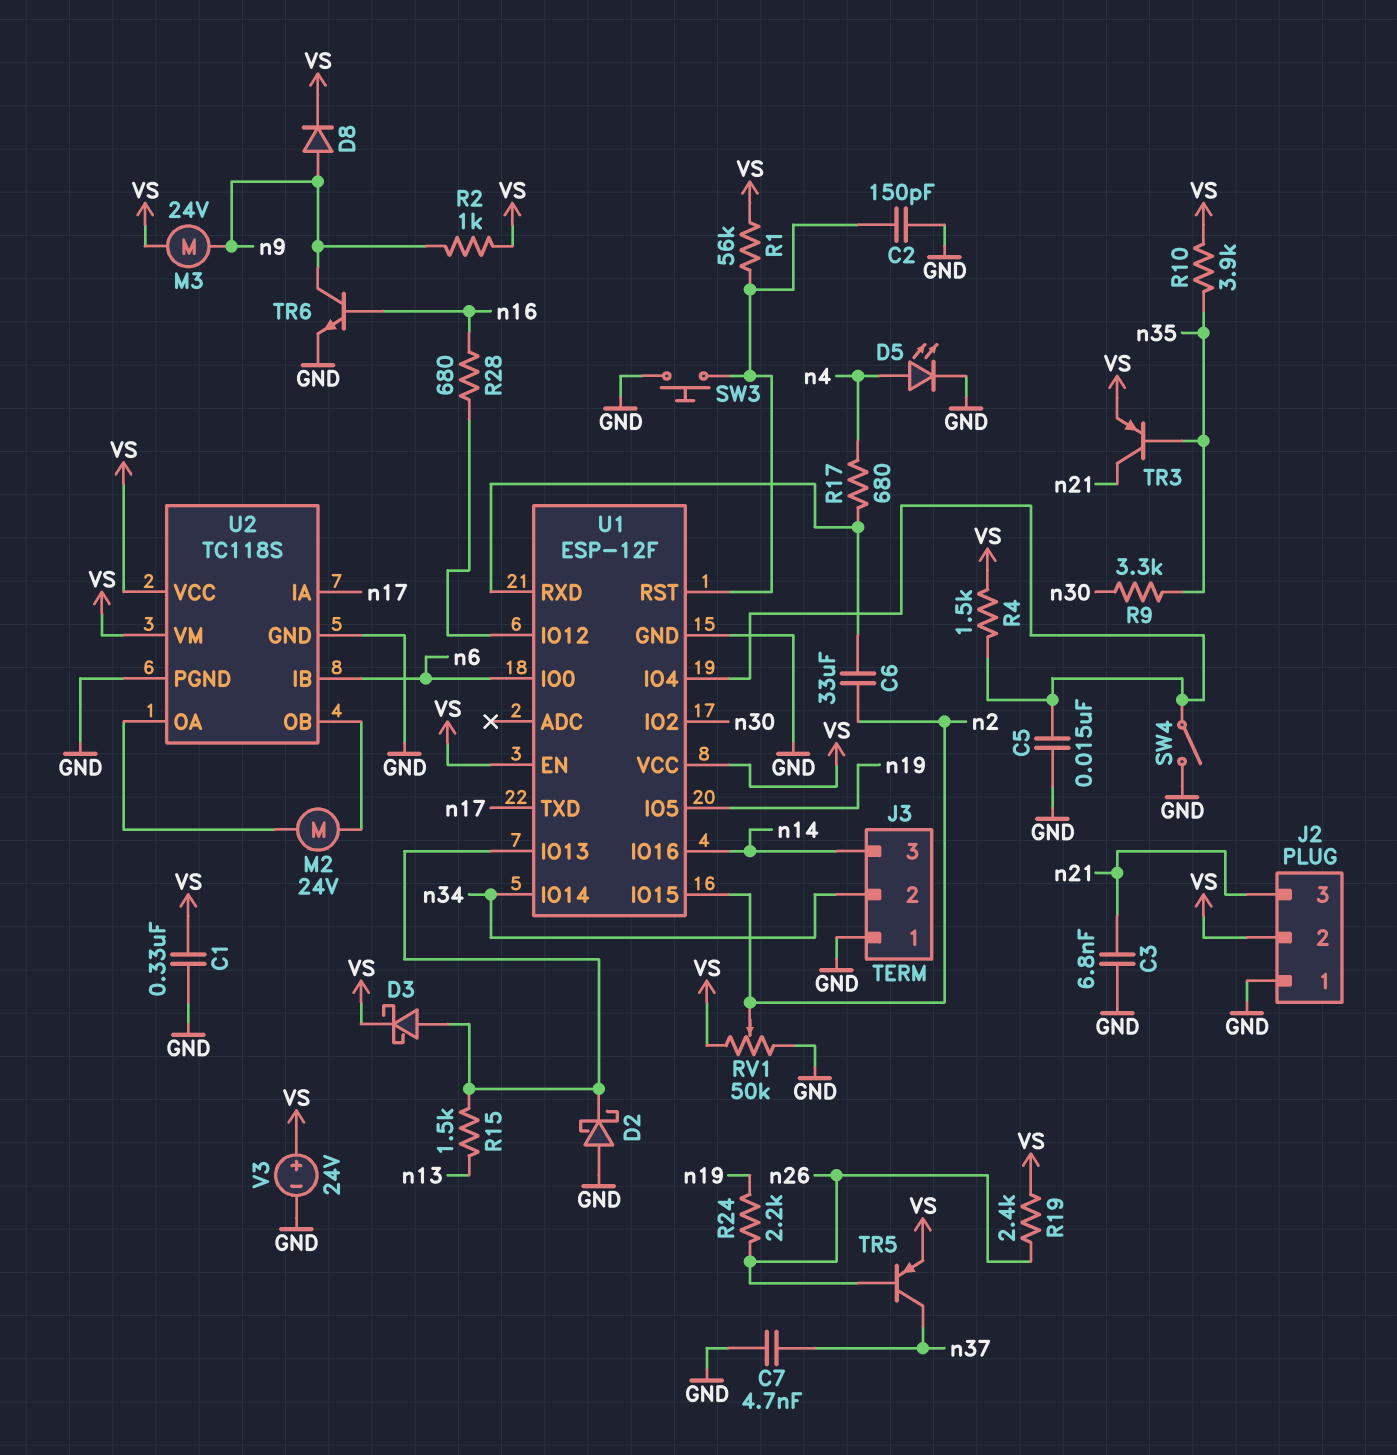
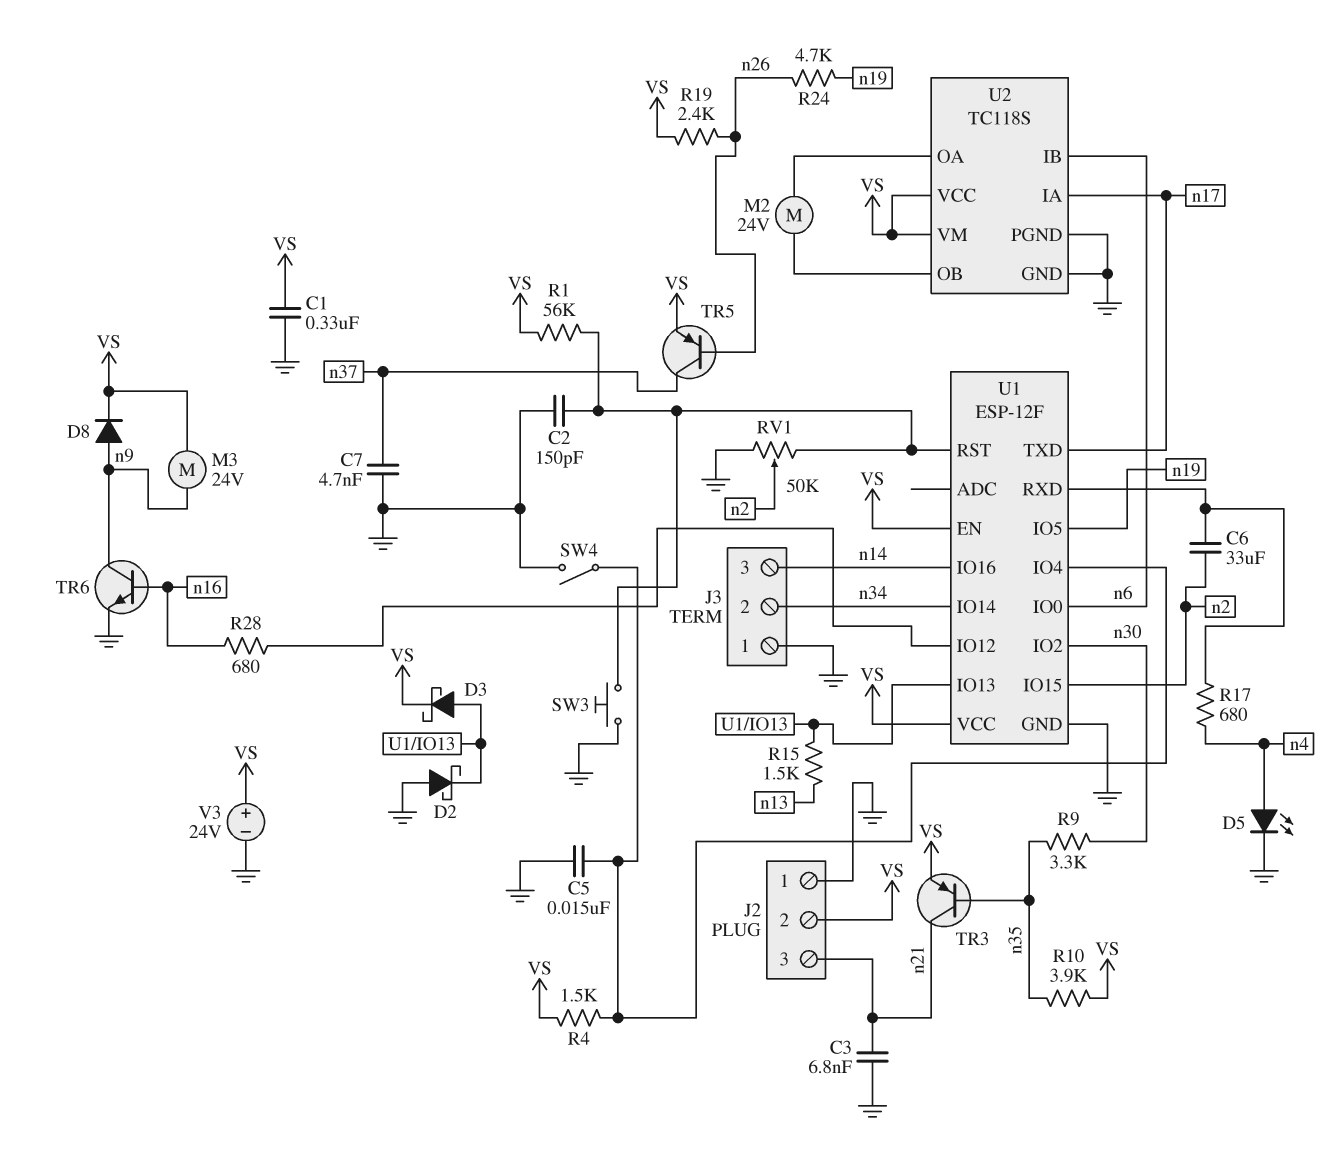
R2: 1k (VS, n9) -> none
R24: 2.2k (n19, n26) -> 4.7k (n19, n26)
RV1: 50k (GND, VS, wiper n2) -> 50k (GND, U1/RST, wiper n2)

